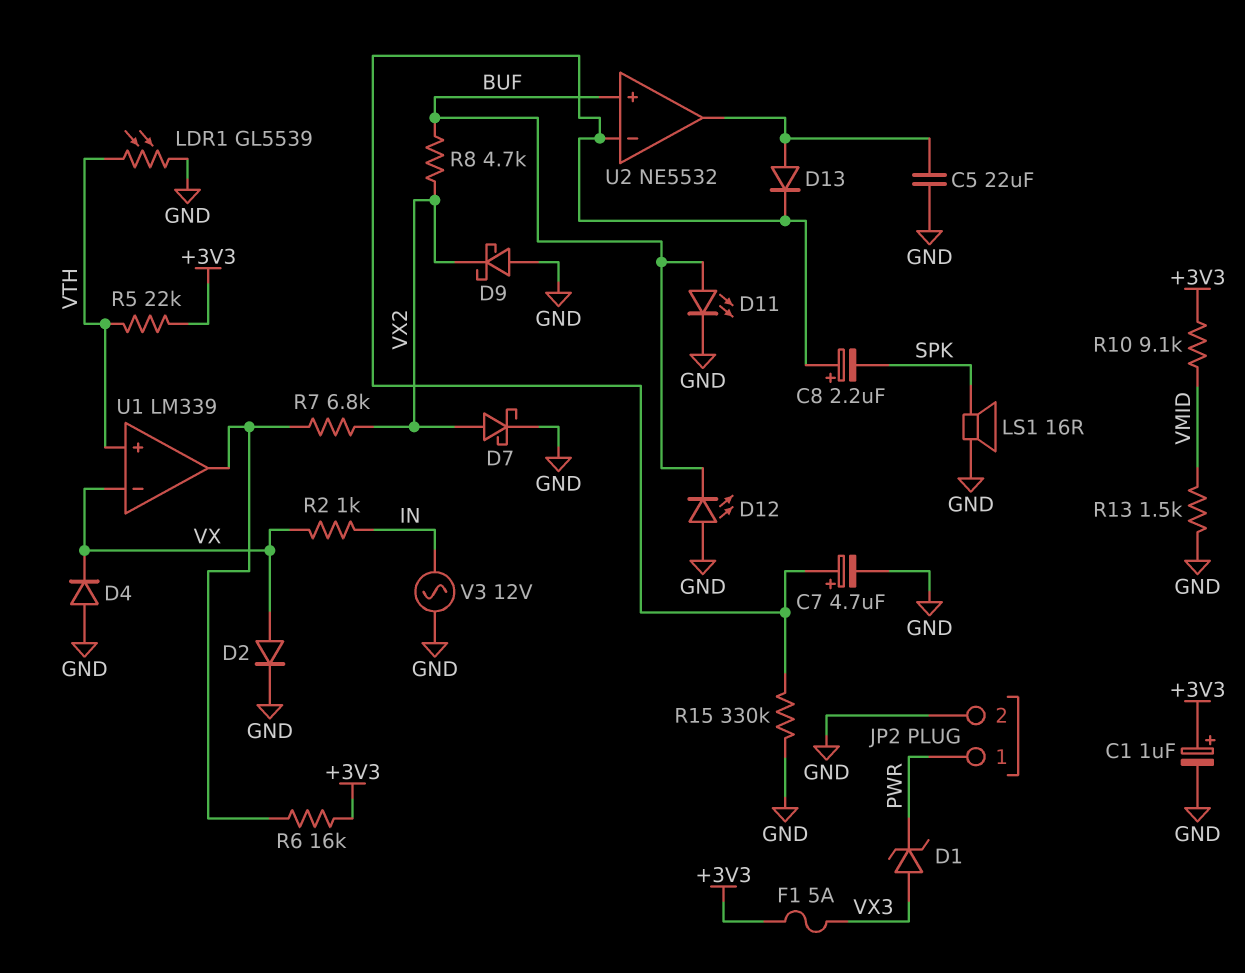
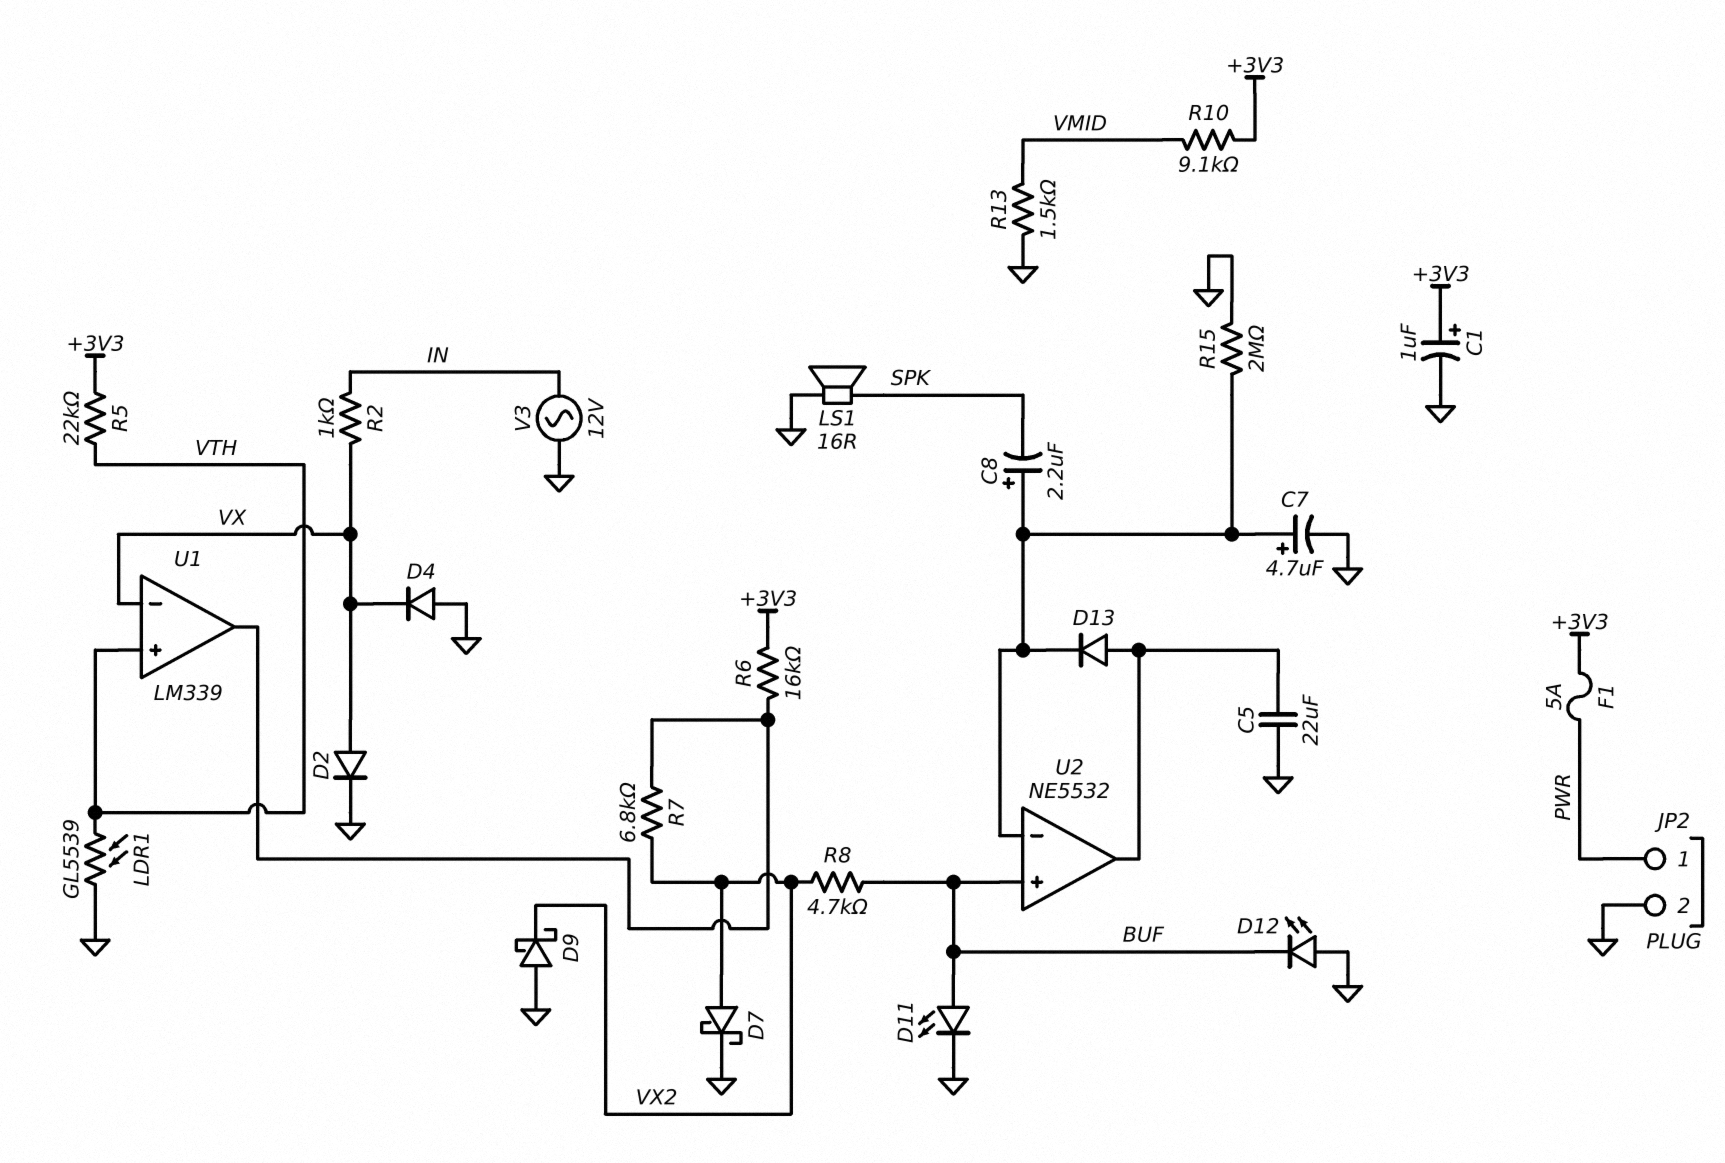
D1: zener (A VX3, K PWR) -> none
F1: 5A (+3V3, VX3) -> 5A (+3V3, PWR)
R15: 330k (GND, U2/in-) -> 2M (GND, U2/in-)

